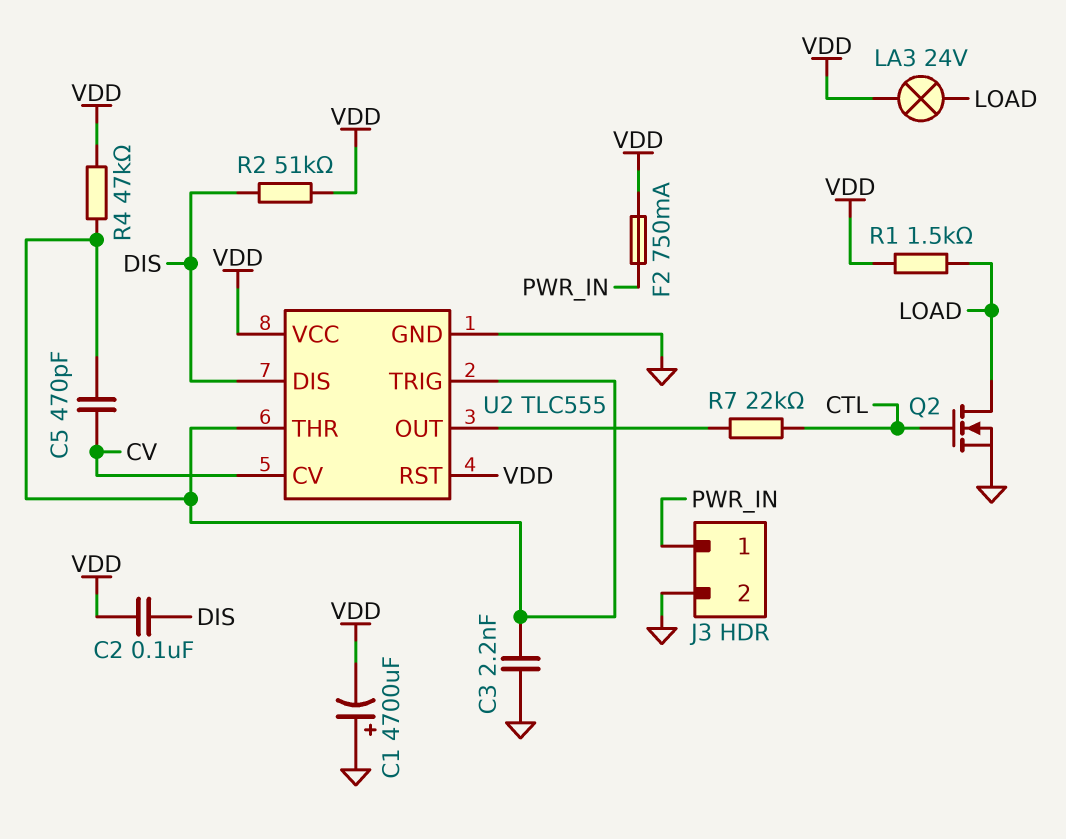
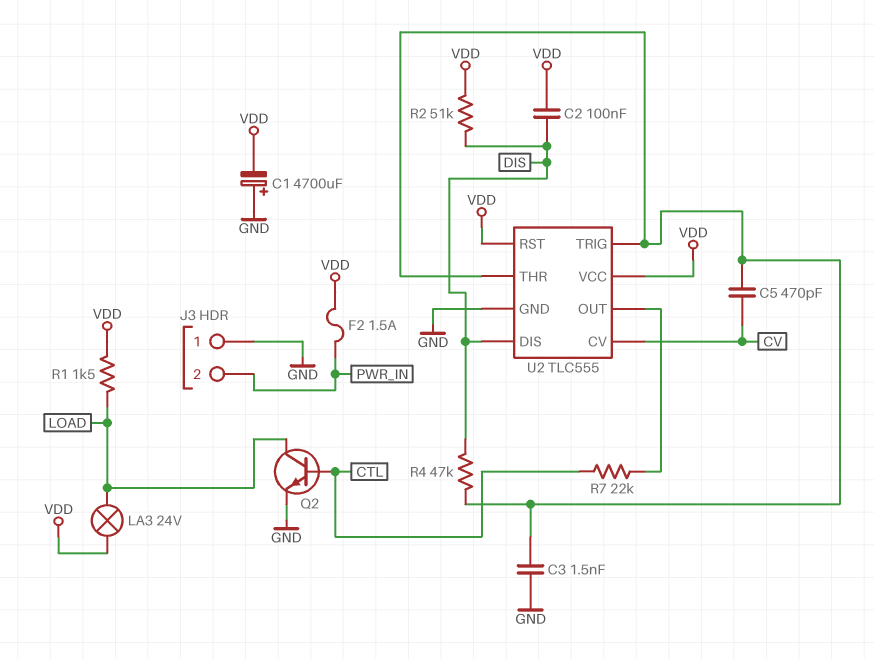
C3: 2.2nF (GND, U2/THR) -> 1.5nF (GND, U2/THR)
F2: 750mA (PWR_IN, VDD) -> 1.5A (PWR_IN, VDD)
J3 pin 1: PWR_IN -> GND
J3 pin 2: GND -> PWR_IN
Q2: NMOS (G CTL, D LOAD, S GND) -> NPN (B CTL, C LOAD, E GND)
R4: 47k (U2/THR, VDD) -> 47k (DIS, U2/THR)

